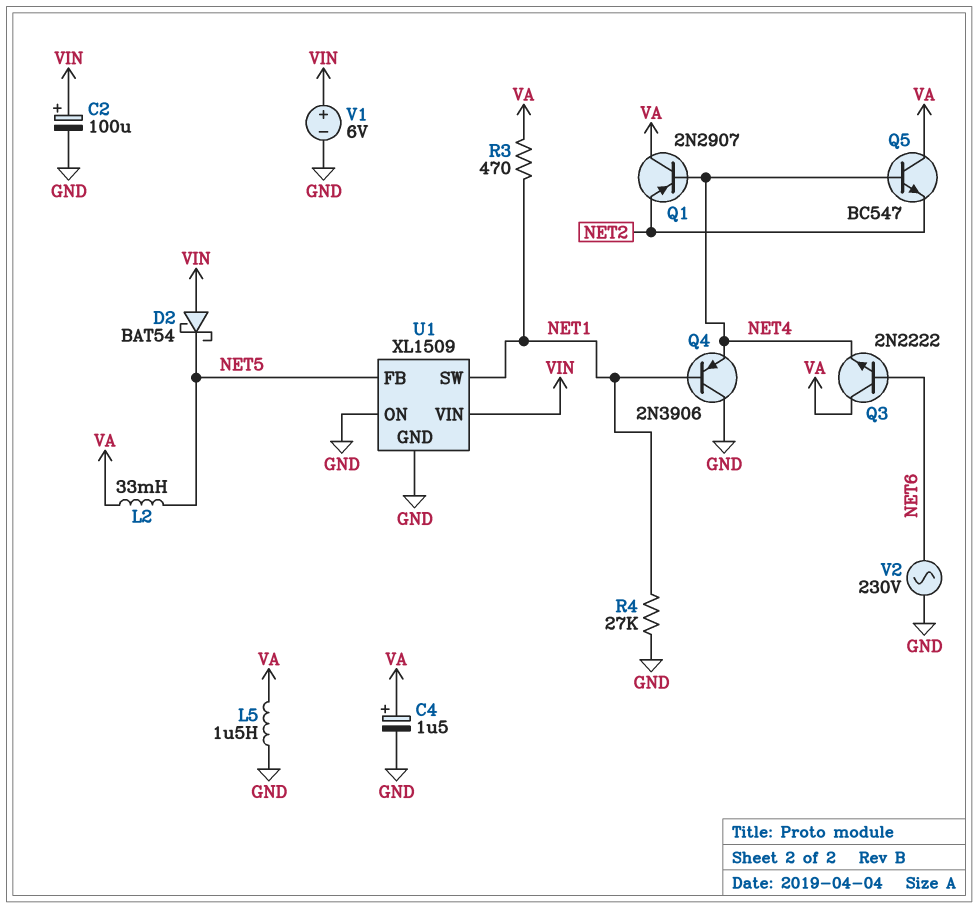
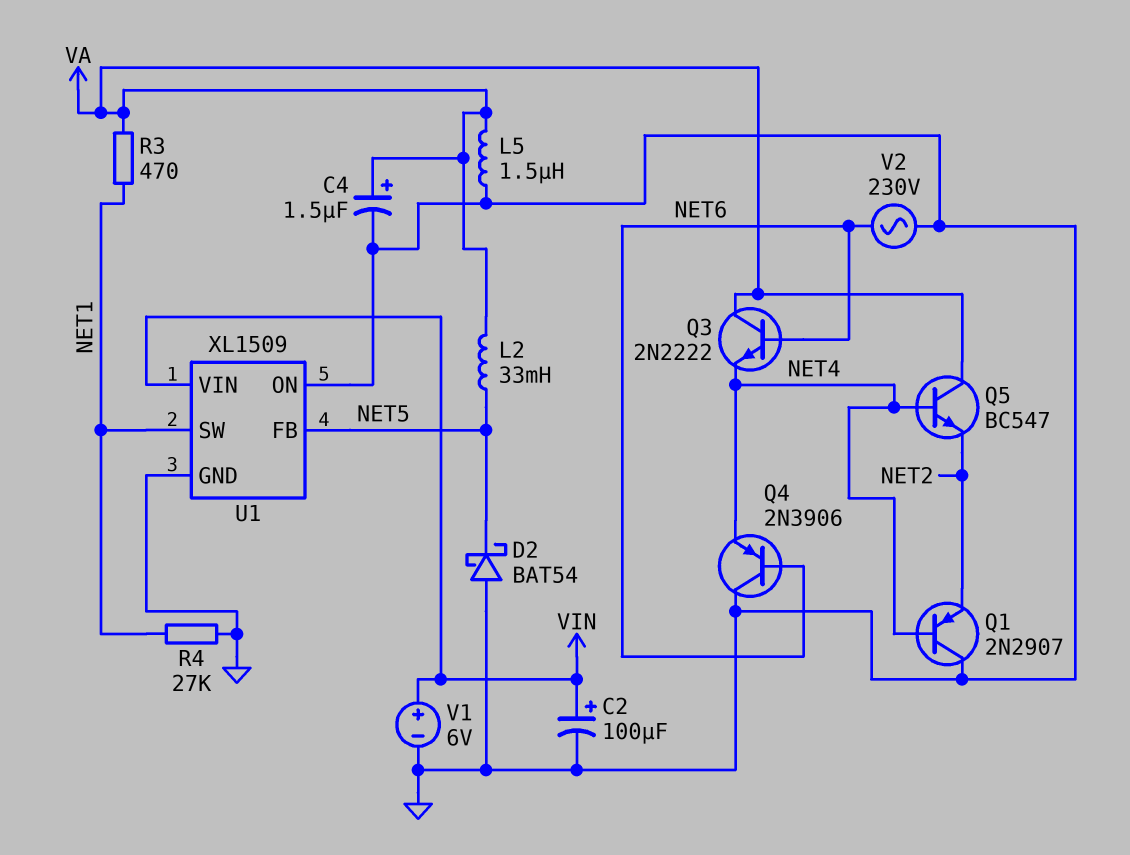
D2: schottky BAT54 (A VIN, K NET5) -> schottky BAT54 (A GND, K NET5)
Q1: PNP 2N2907 (B NET4, C VA, E NET2) -> PNP 2N2907 (B NET4, C GND, E NET2)
Q4: PNP 2N3906 (B NET1, C GND, E NET4) -> PNP 2N3906 (B NET6, C GND, E NET4)

